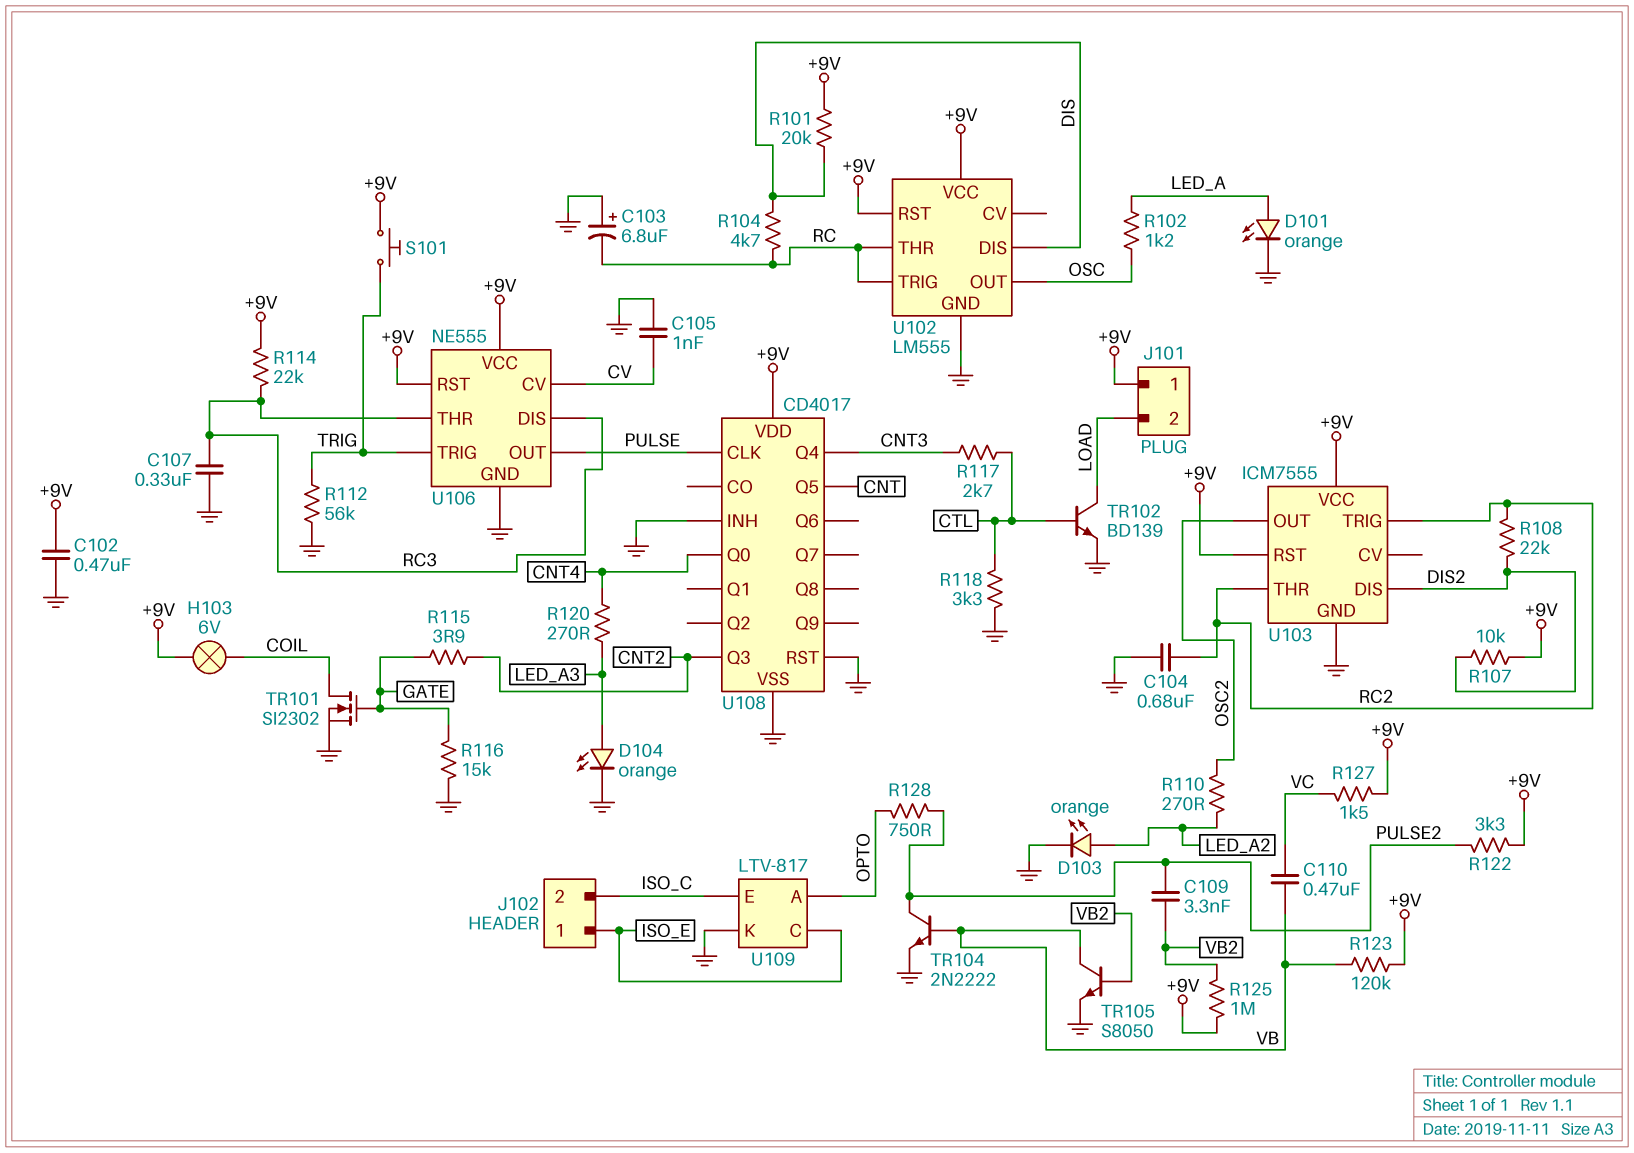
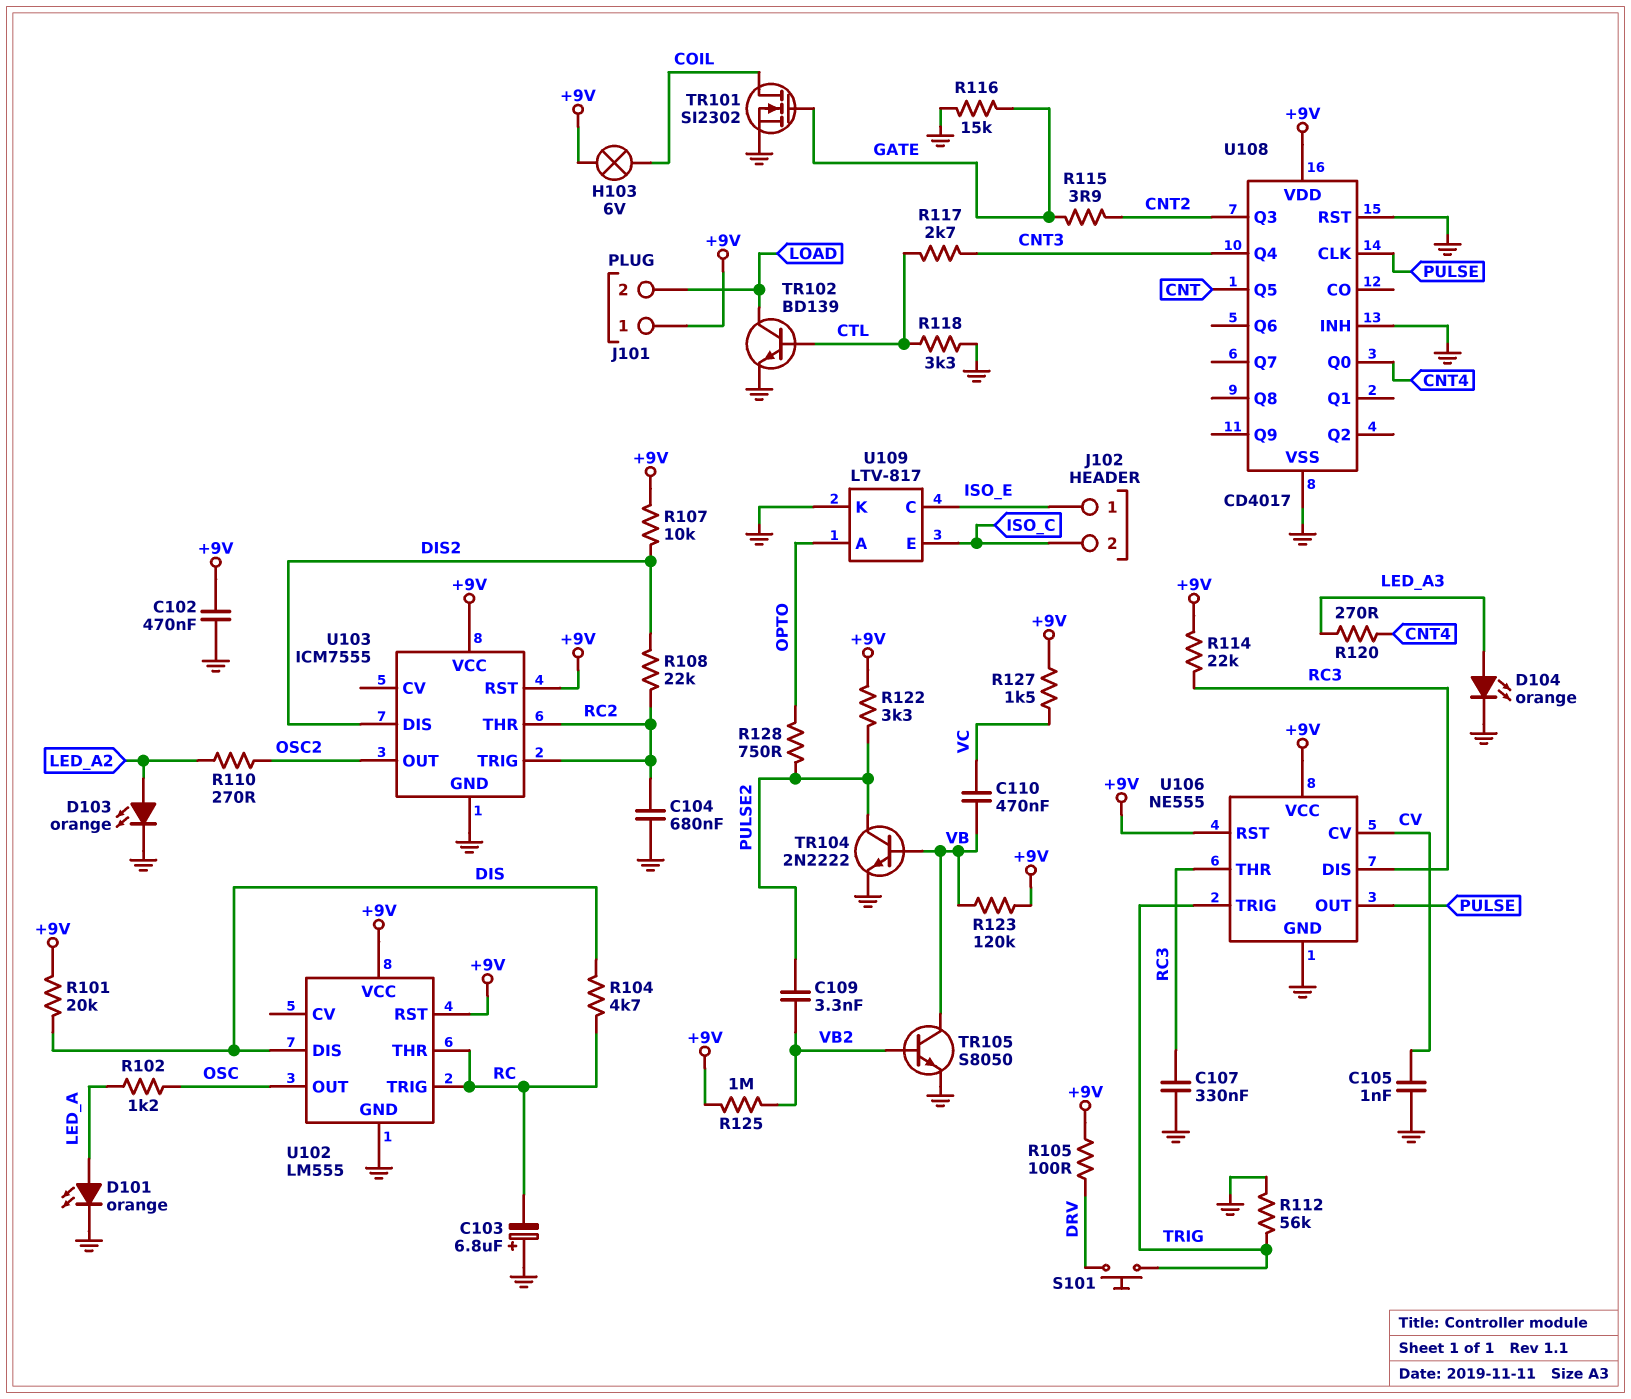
R105: none -> 100 (+9V, DRV)
S101: button (+9V, TRIG) -> button (DRV, TRIG)

